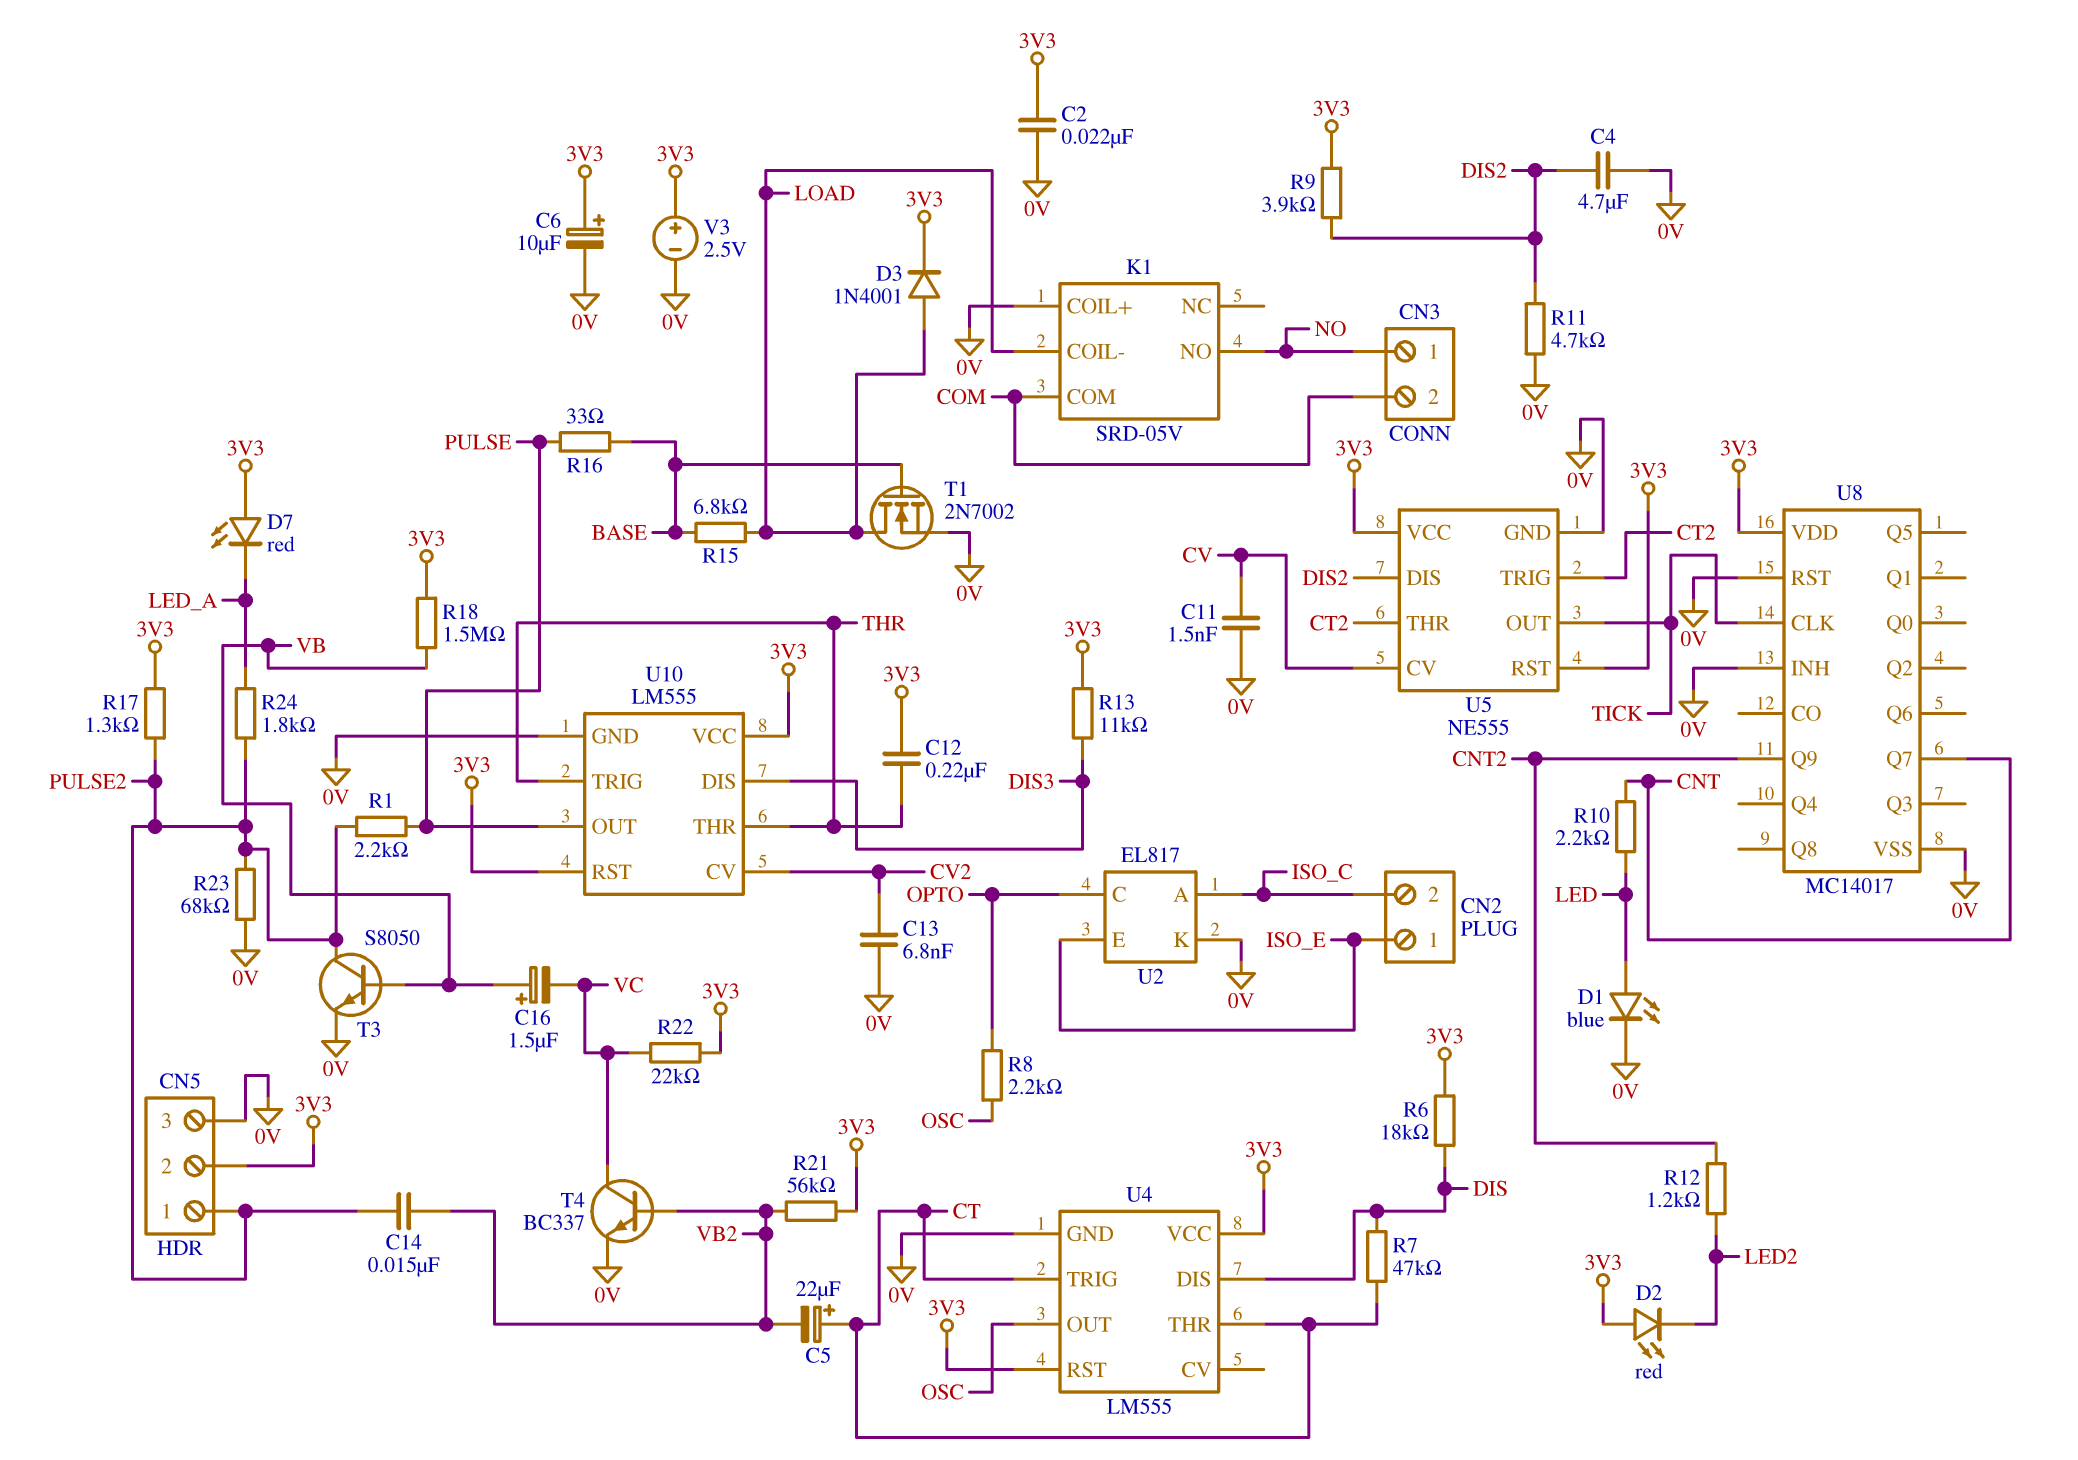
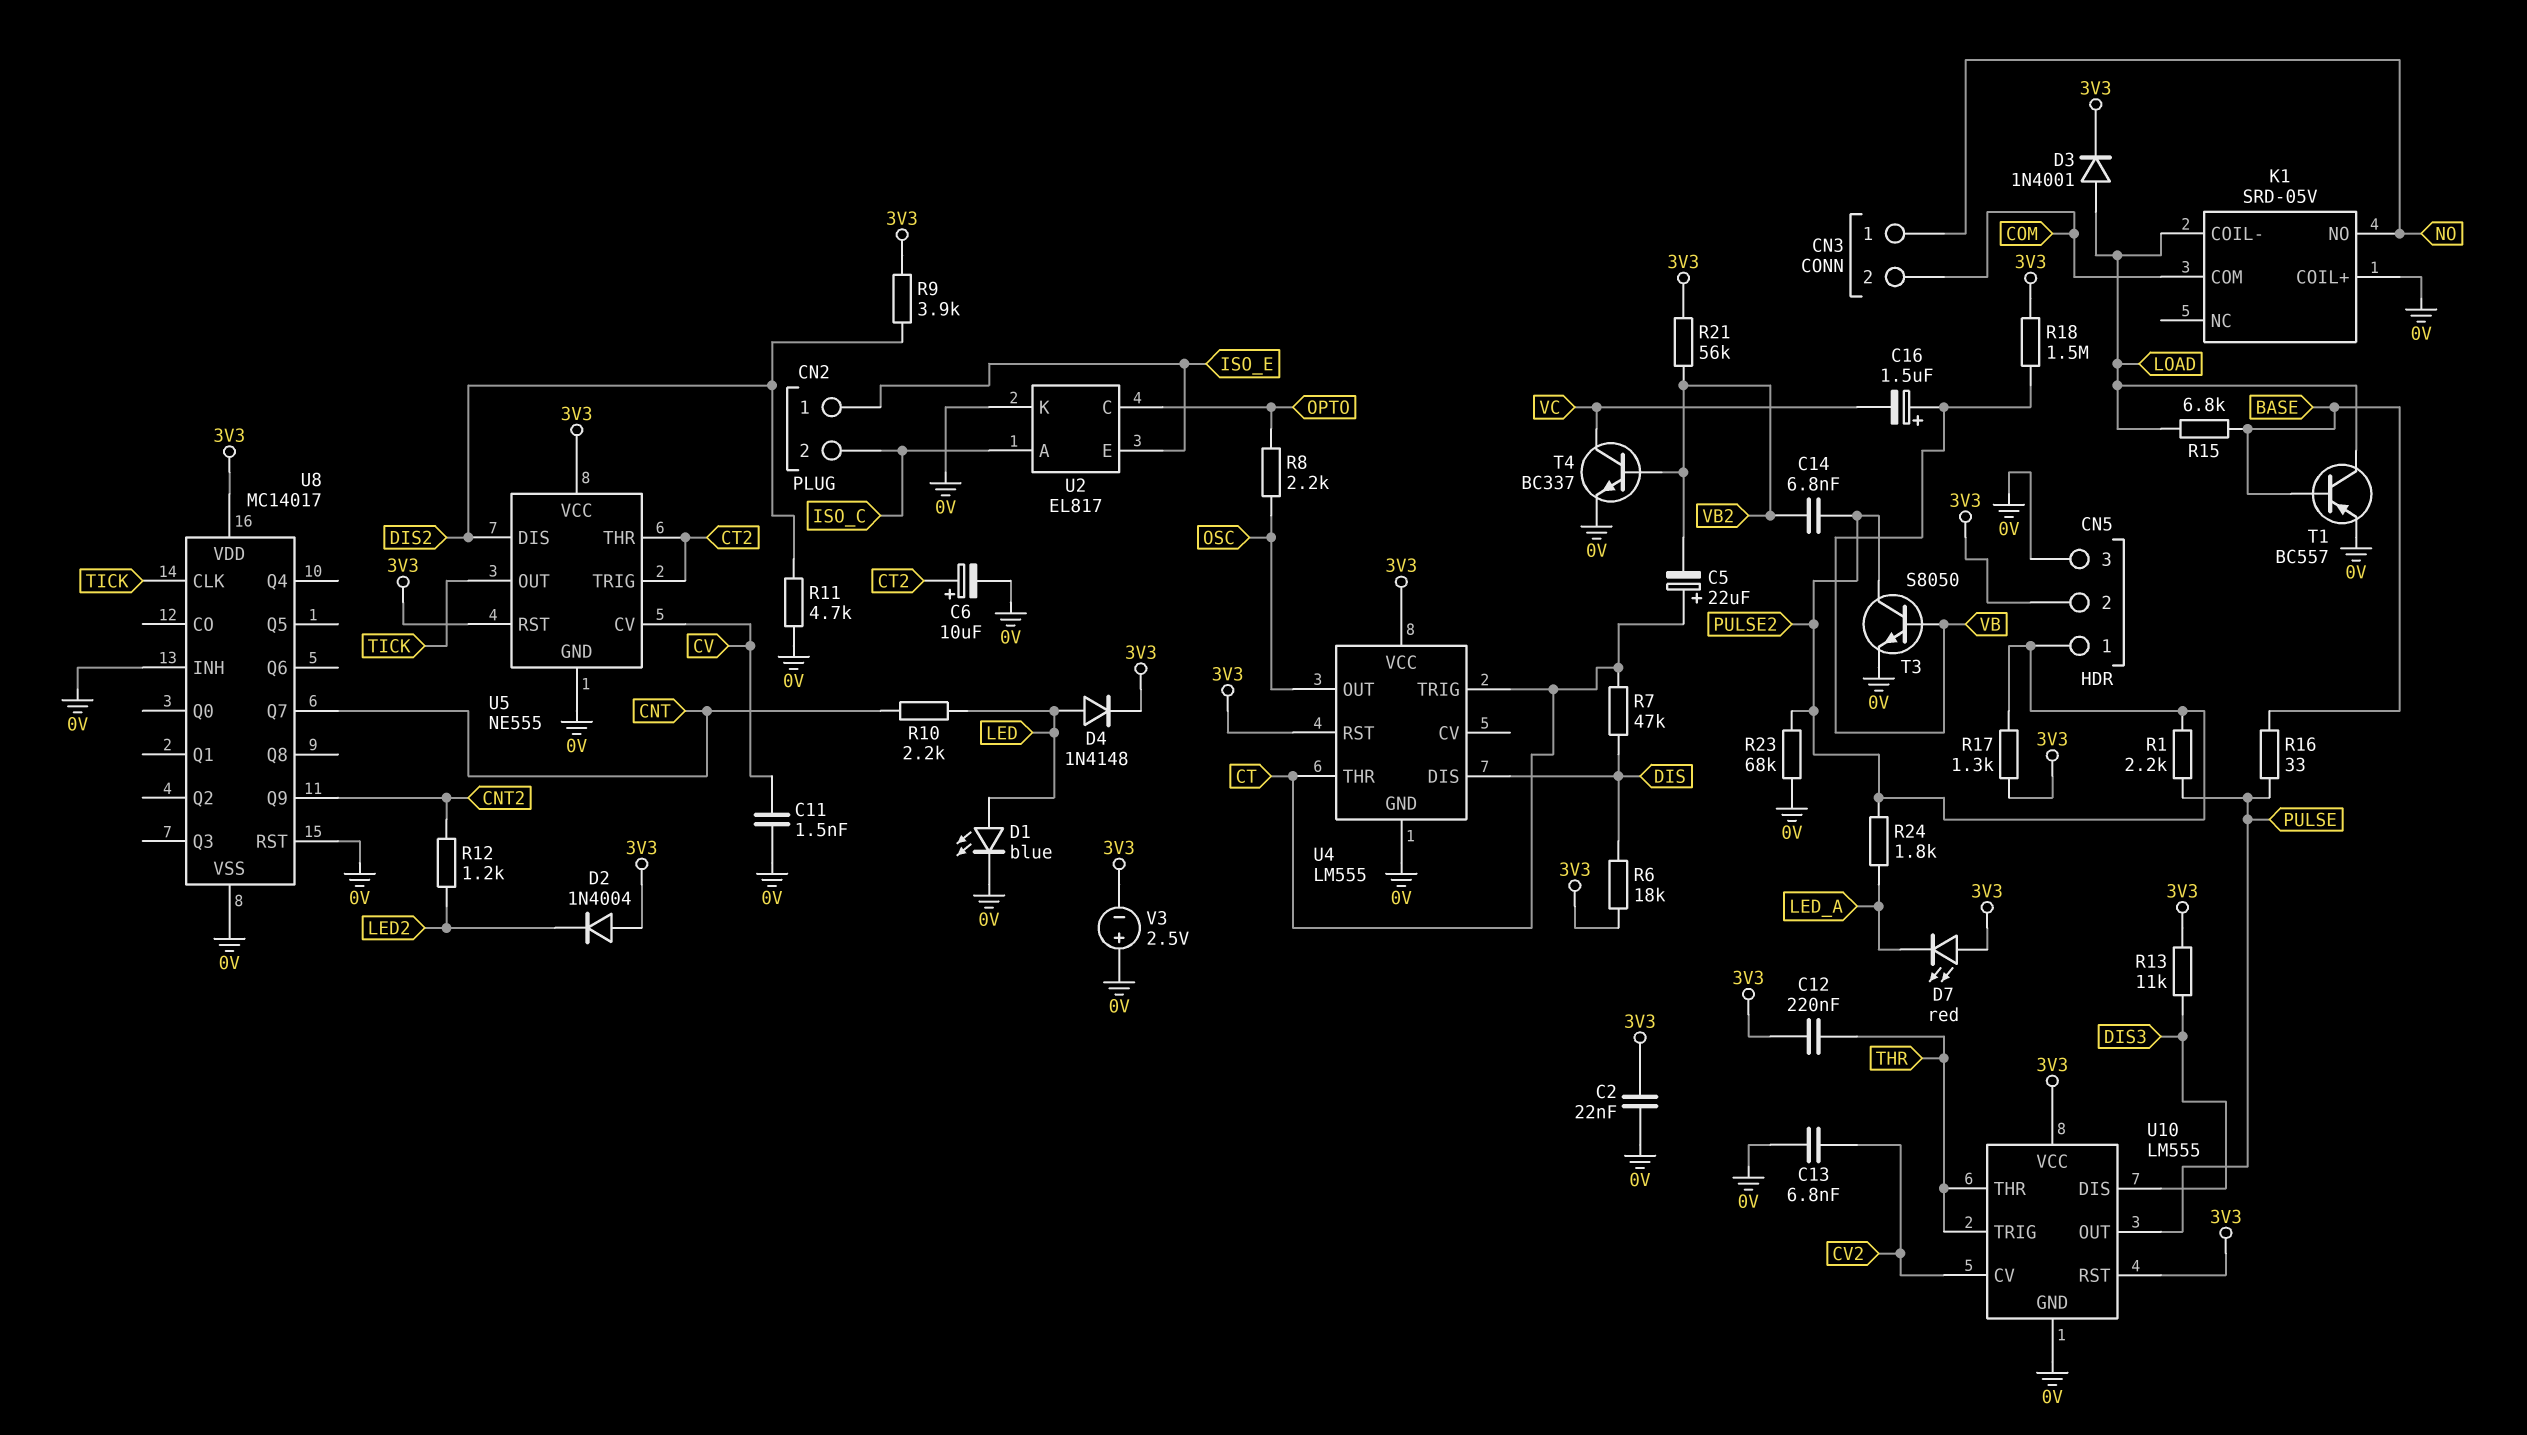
C4: 4.7uF (0V, DIS2) -> none
C6: 10uF (plus 3V3, minus 0V) -> 10uF (plus CT2, minus 0V)
C14: 15nF (PULSE2, VB2) -> 6.8nF (PULSE2, VB2)
D2: LED red (A 3V3, K LED2) -> diode 1N4004 (A 3V3, K LED2)
D4: none -> diode 1N4148 (A LED, K 3V3)
R22: 22k (3V3, VC) -> none
T1: NMOS 2N7002 (G BASE, D LOAD, S 0V) -> PNP BC557 (B BASE, C LOAD, E 0V)
V3: 2.5V (plus 3V3, minus 0V) -> 2.5V (plus 0V, minus 3V3)

